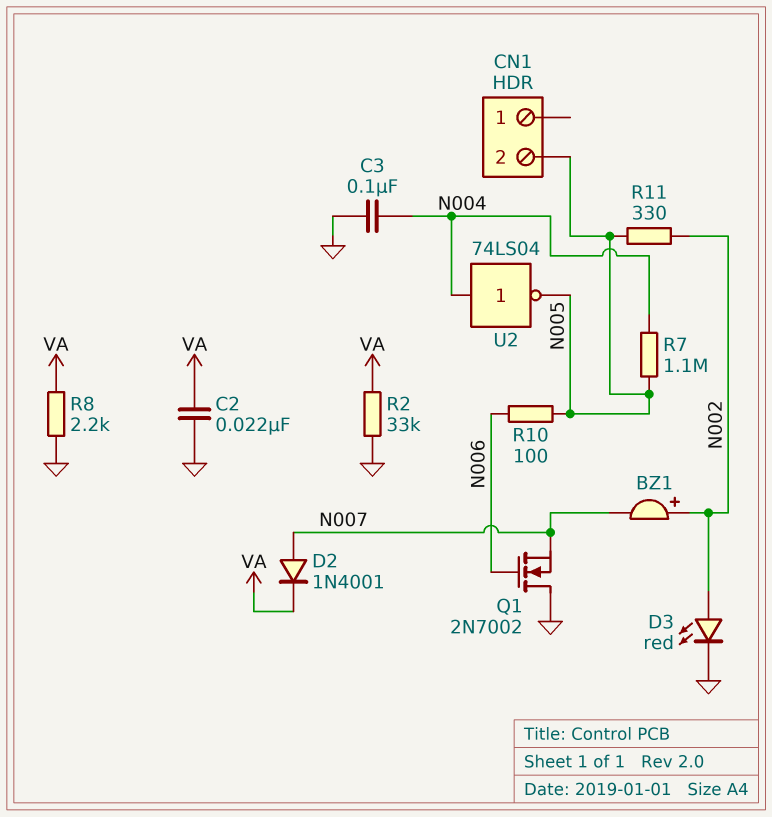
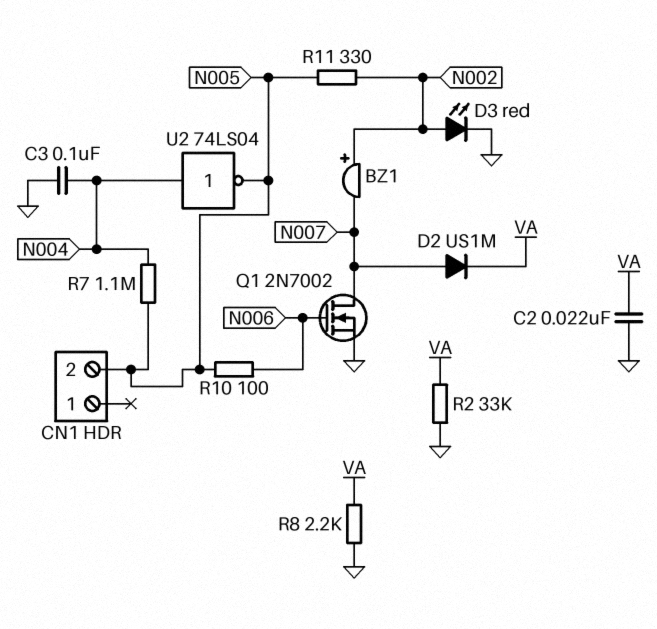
D2: diode 1N4001 (A N007, K VA) -> diode US1M (A N007, K VA)
Q1: NMOS 2N7002 (G N006, D GND, S N007) -> NMOS 2N7002 (G N006, D N007, S GND)

